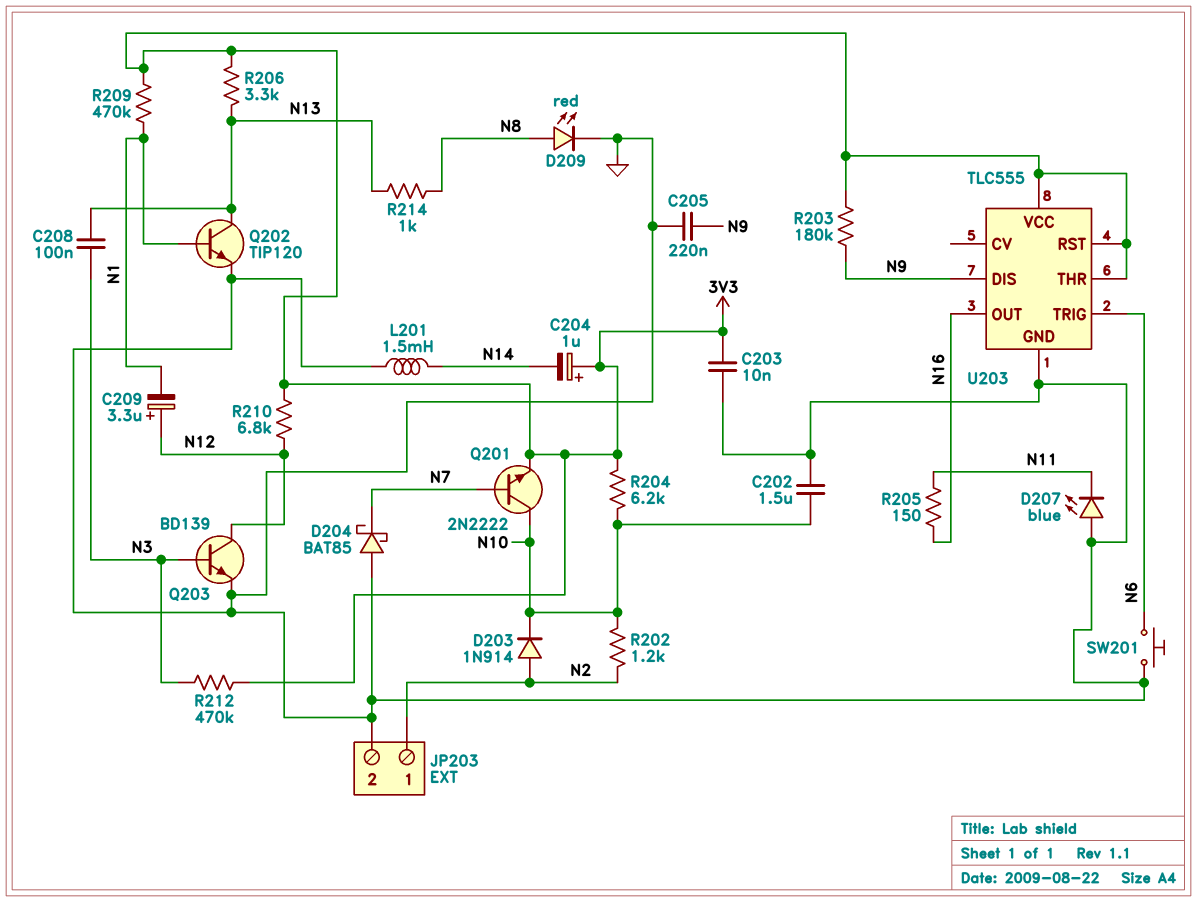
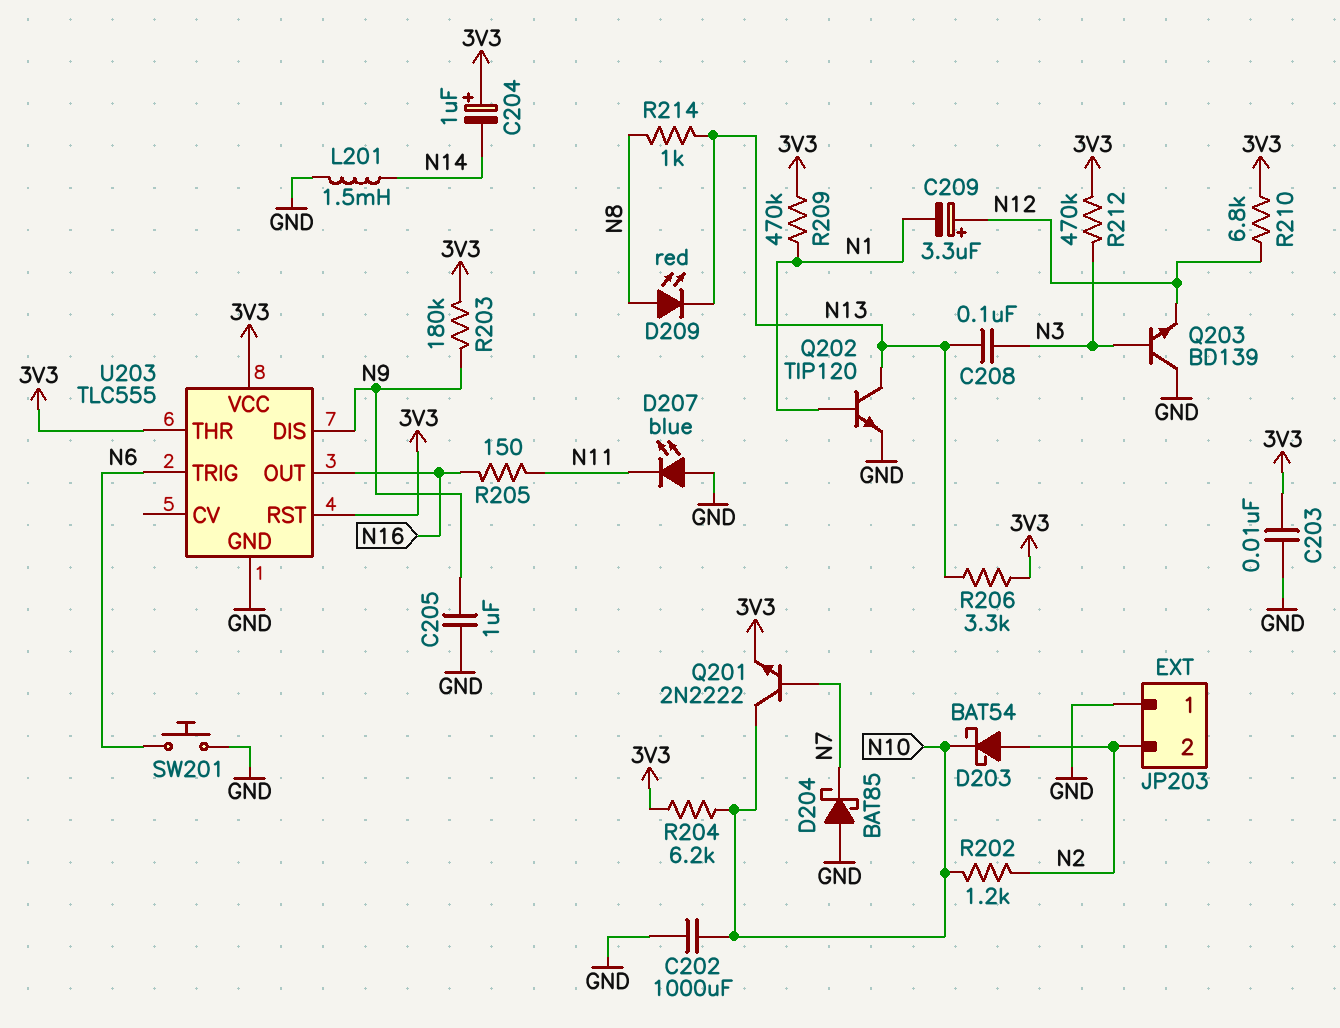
C202: 1.5uF (GND, N10) -> 1000uF (GND, N10)
C205: 220nF (GND, N9) -> 1uF (GND, N9)
D203: diode 1N914 (A N2, K N10) -> schottky BAT54 (A N2, K N10)
D209: LED red (A N8, K GND) -> LED red (A N8, K N13)
JP203 pin 1: N2 -> GND
JP203 pin 2: GND -> N2
Q203: NPN BD139 (B N3, C N12, E GND) -> NPN BD139 (B N3, C GND, E N12)

